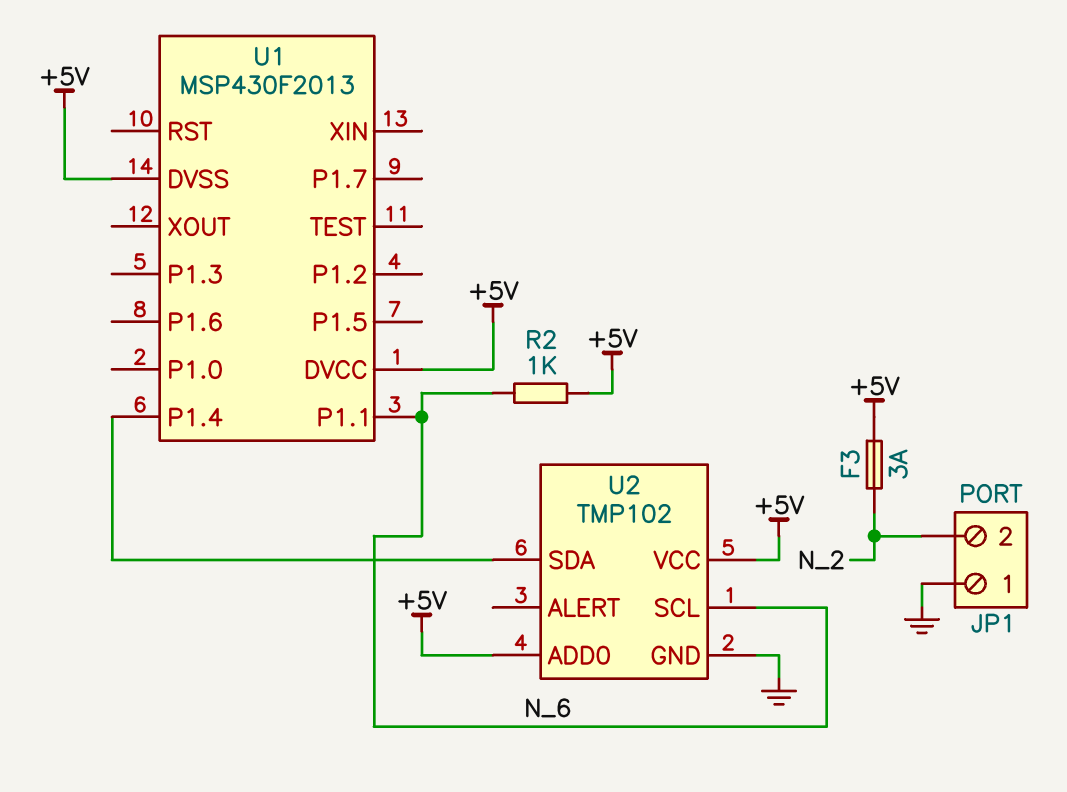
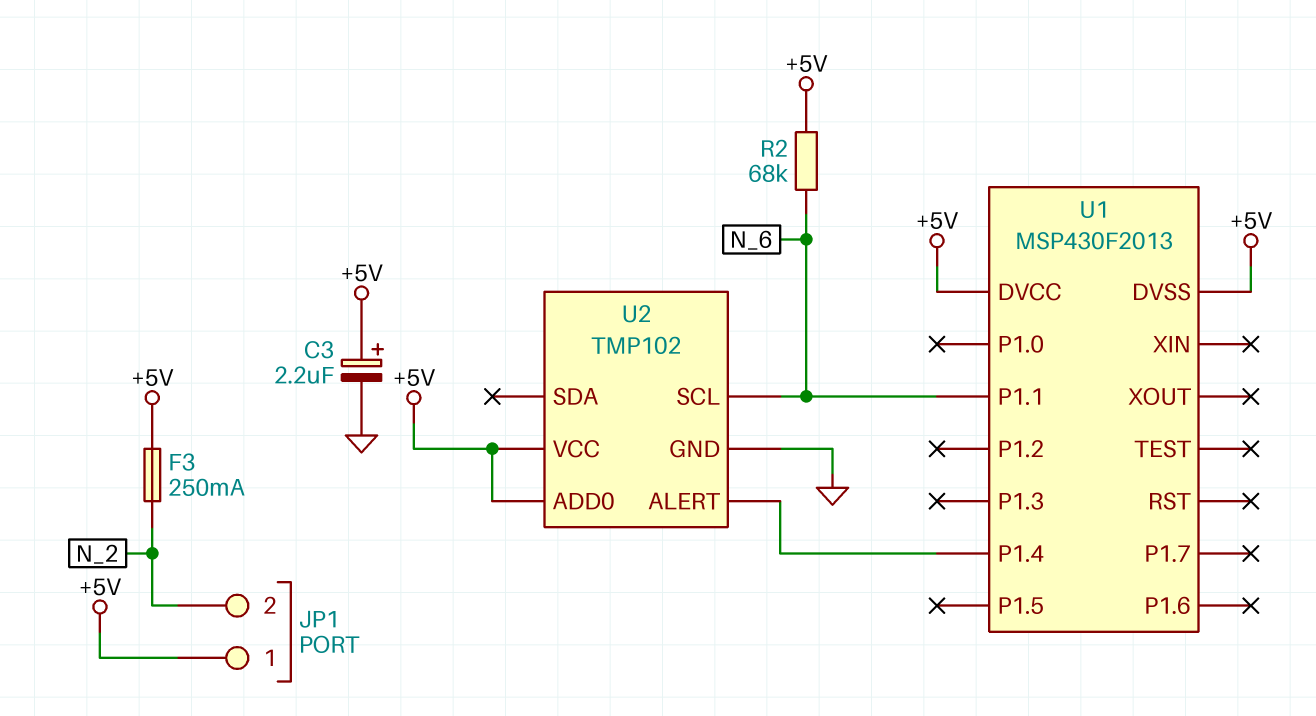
C3: none -> 2.2uF (plus +5V, minus GND)
F3: 3A (+5V, N_2) -> 250mA (+5V, N_2)
JP1 pin 1: GND -> +5V
R2: 1k (+5V, N_6) -> 68k (+5V, N_6)
U2 pin ALERT: none -> U1/P1.4
U2 pin SDA: U1/P1.4 -> none

